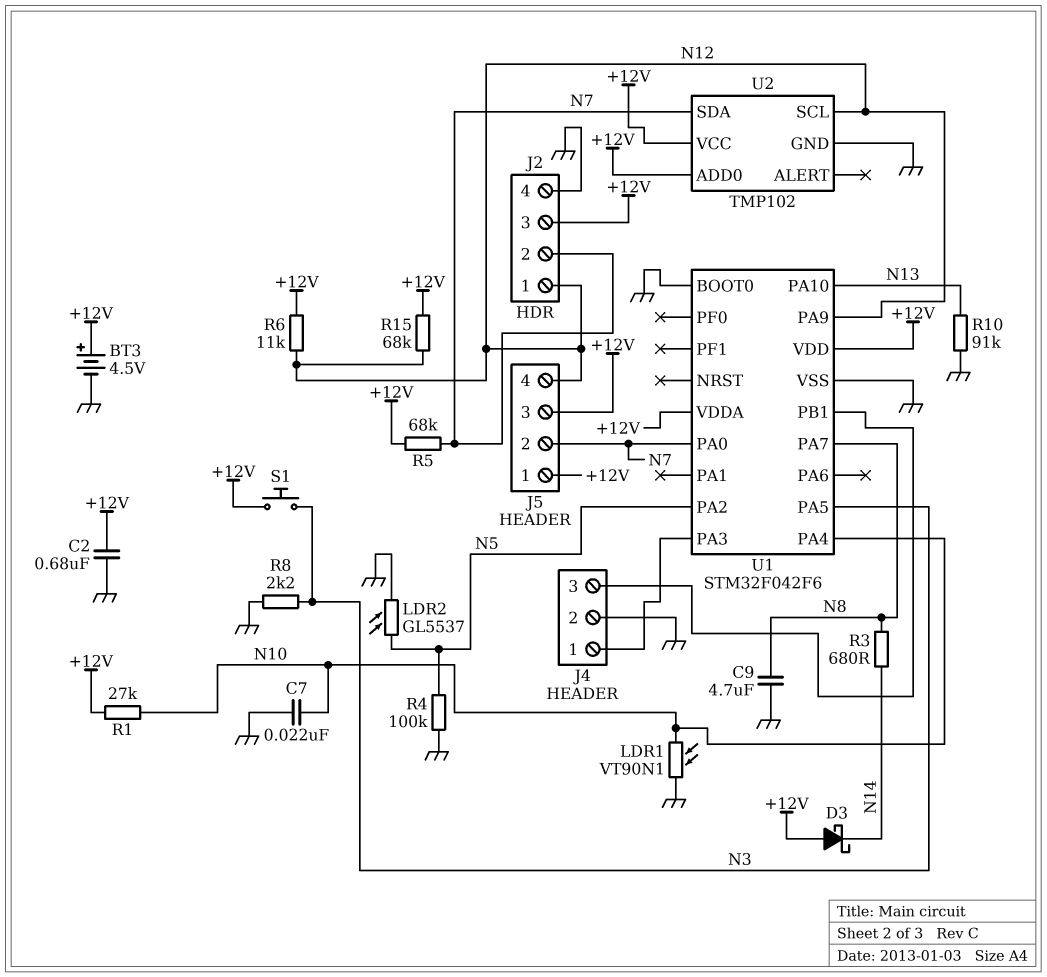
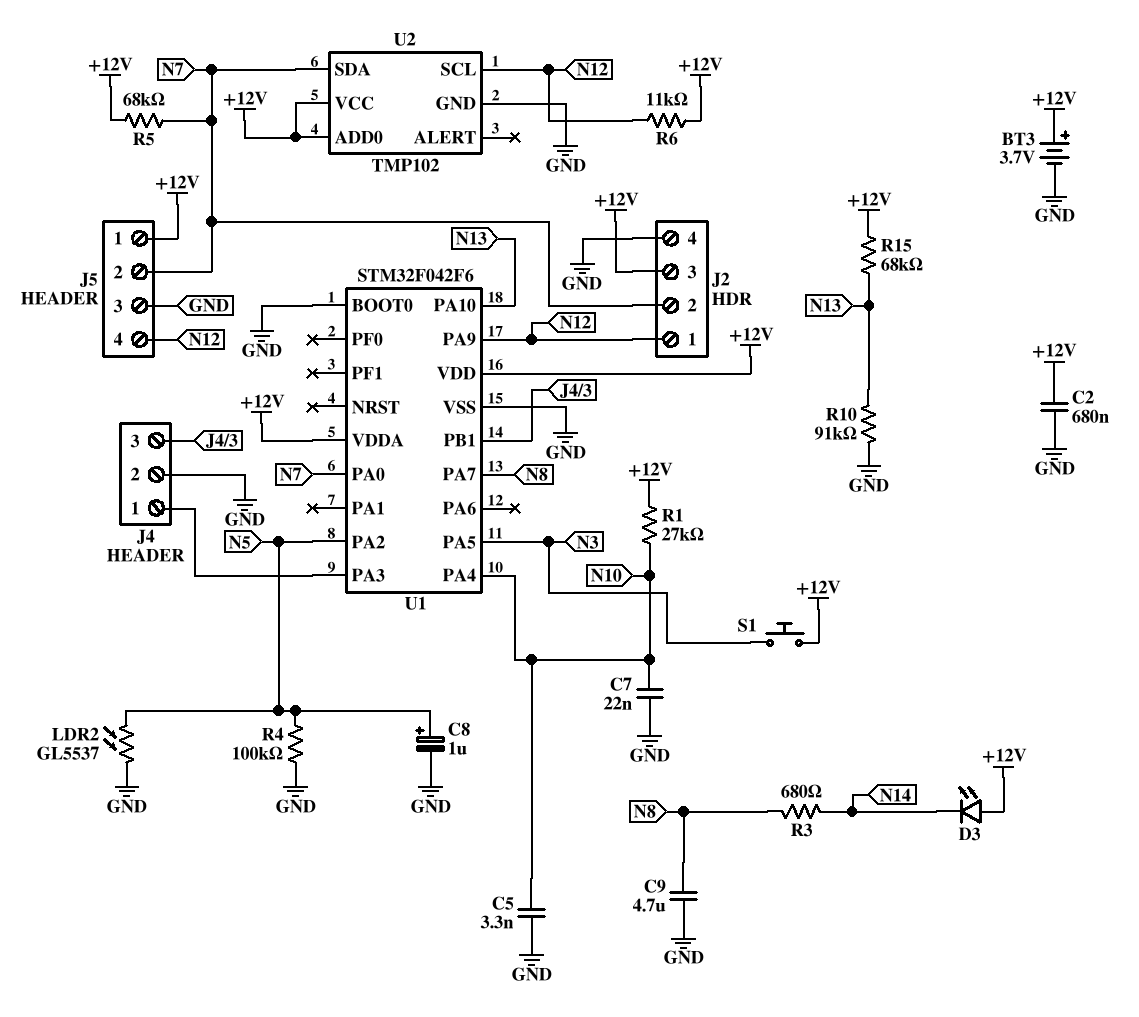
BT3: 4.5V (plus +12V, minus GND) -> 3.7V (plus +12V, minus GND)
C5: none -> 3.3nF (GND, N10)
C8: none -> 1uF (plus N5, minus GND)
D3: schottky (A +12V, K N14) -> LED (A +12V, K N14)
J5 pin 3: +12V -> GND
LDR1: VT90N1 (GND, N10) -> none
R8: 2.2k (GND, N3) -> none
R15: 68k (+12V, N12) -> 68k (+12V, N13)

